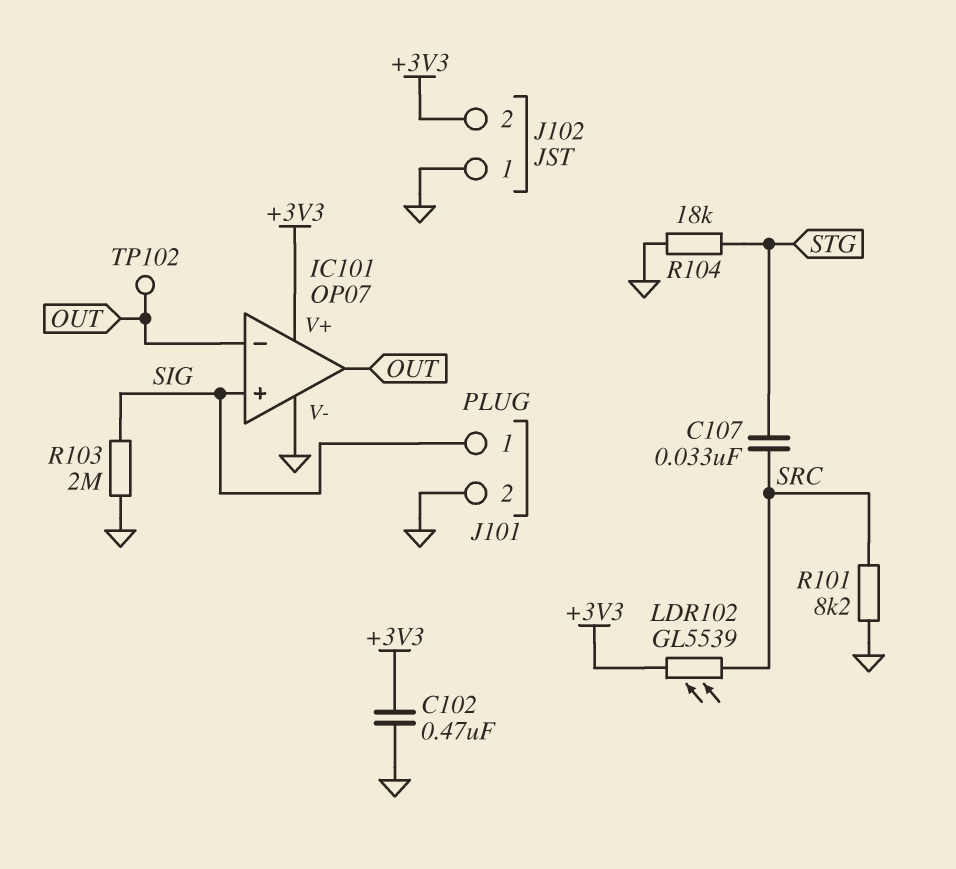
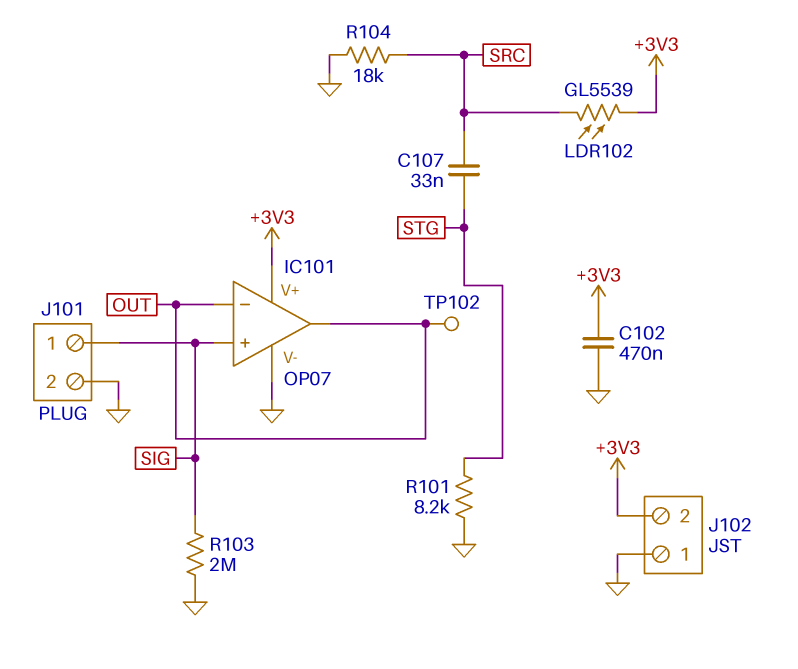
R101: 8.2k (GND, SRC) -> 8.2k (GND, STG)
R104: 18k (GND, STG) -> 18k (GND, SRC)

